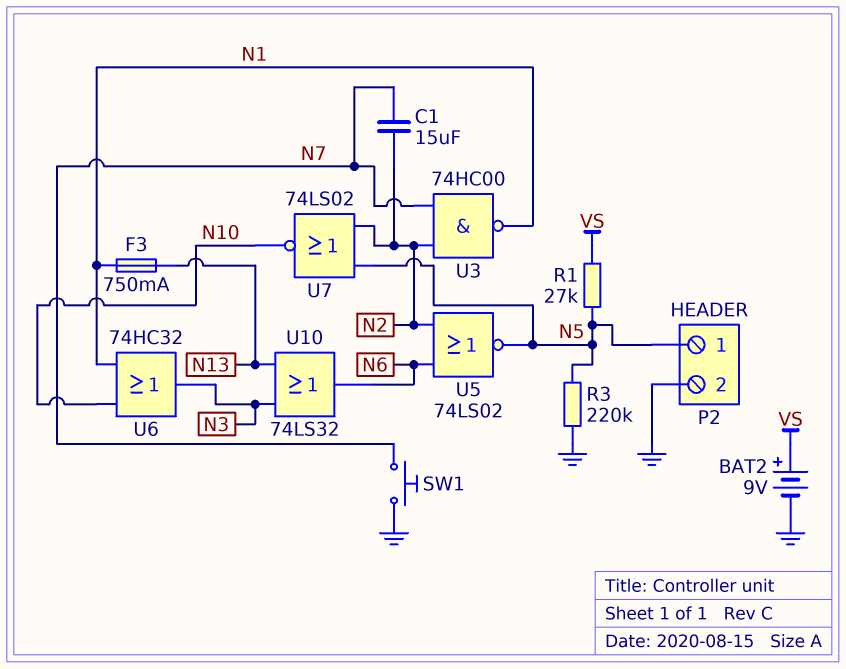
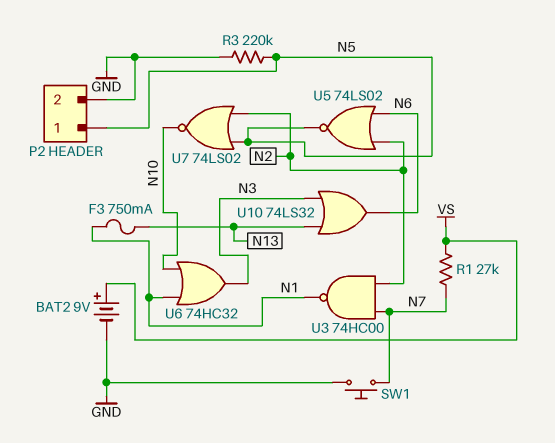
C1: 15uF (N2, N7) -> none
R1: 27k (N5, VS) -> 27k (N7, VS)

